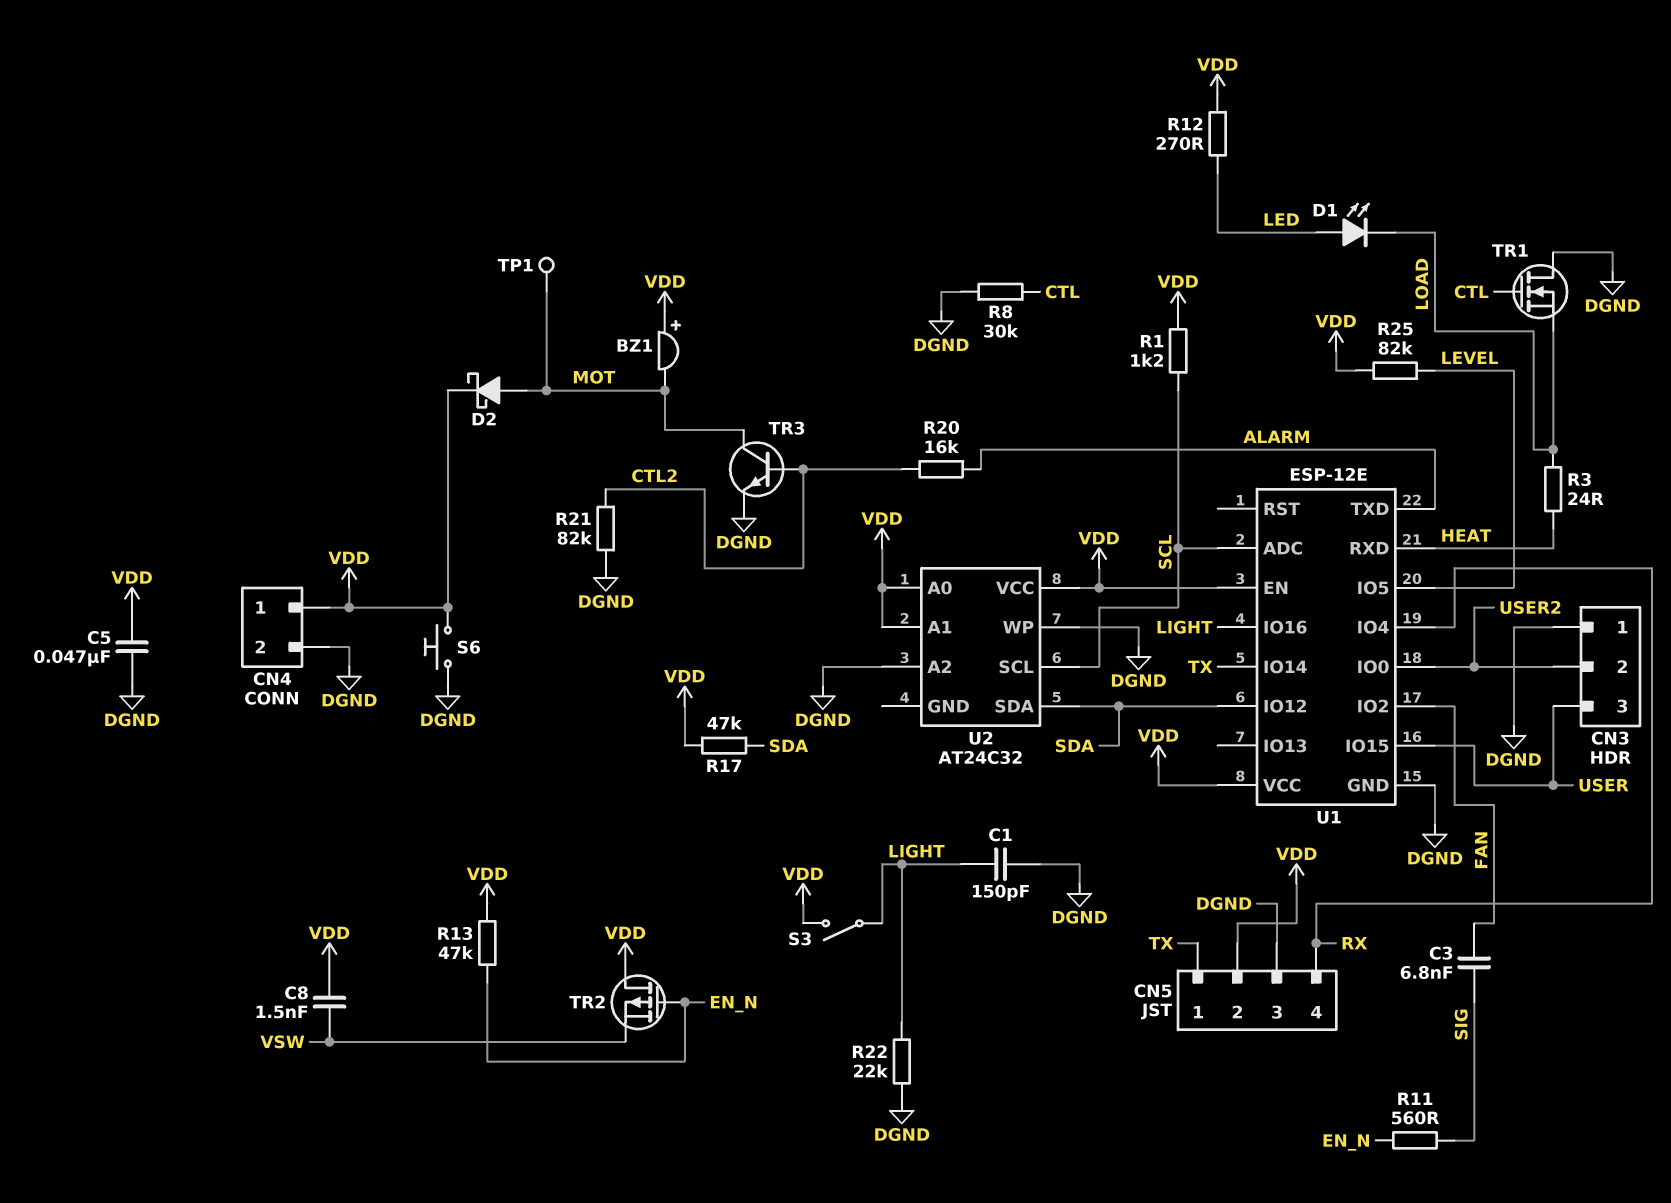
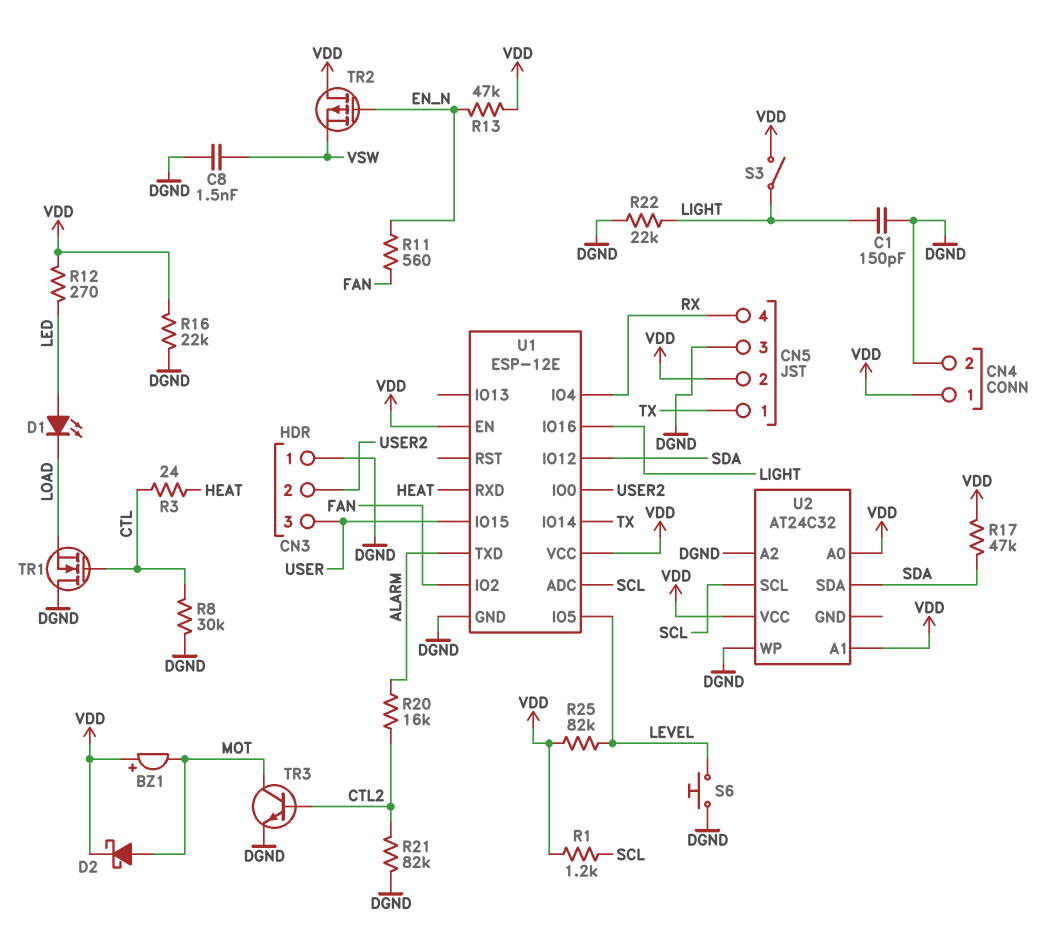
C3: 6.8nF (FAN, SIG) -> none
C5: 47nF (DGND, VDD) -> none
C8: 1.5nF (VDD, VSW) -> 1.5nF (DGND, VSW)
R3: 24 (HEAT, LOAD) -> 24 (CTL, HEAT)
R11: 560 (EN_N, SIG) -> 560 (EN_N, FAN)
R16: none -> 22k (DGND, VDD)
S6: button (DGND, VDD) -> button (DGND, LEVEL)
TP1: test point (MOT) -> none

